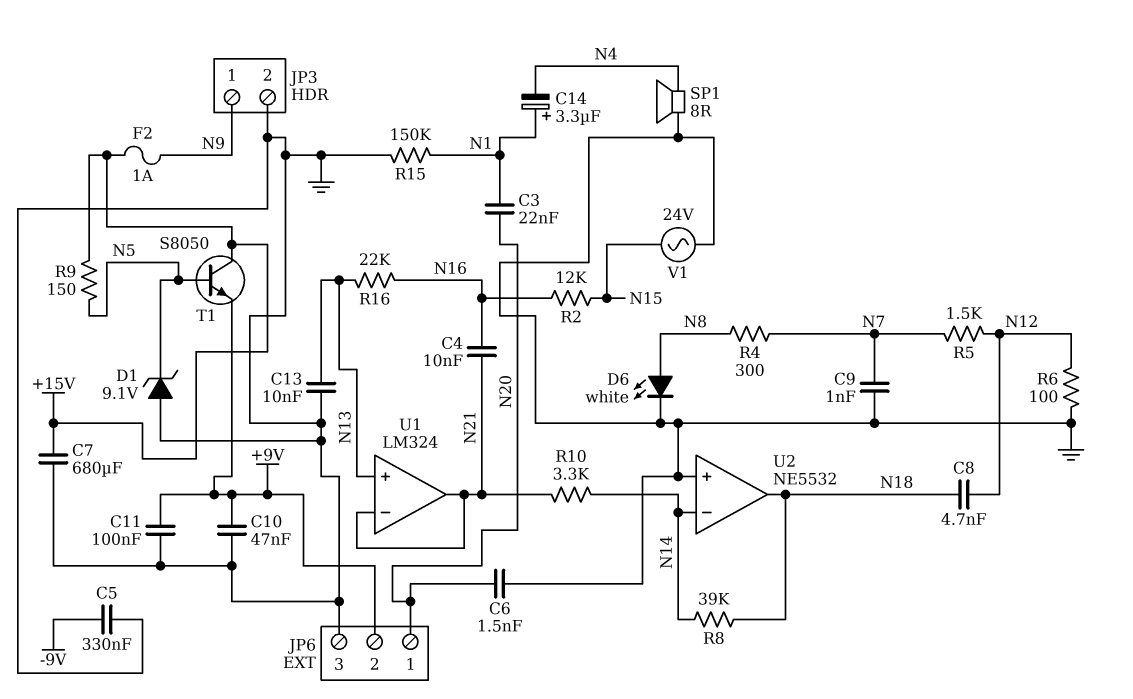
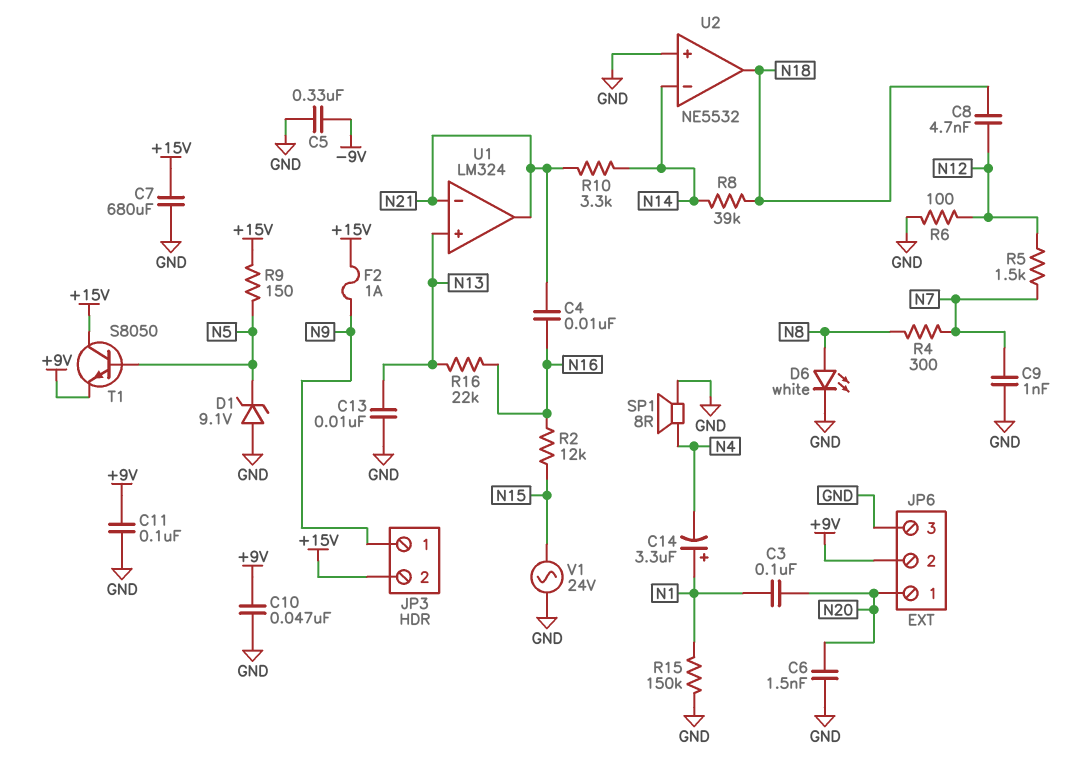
C3: 22nF (N1, N20) -> 100nF (N1, N20)
JP3 pin 2: GND -> +15V

